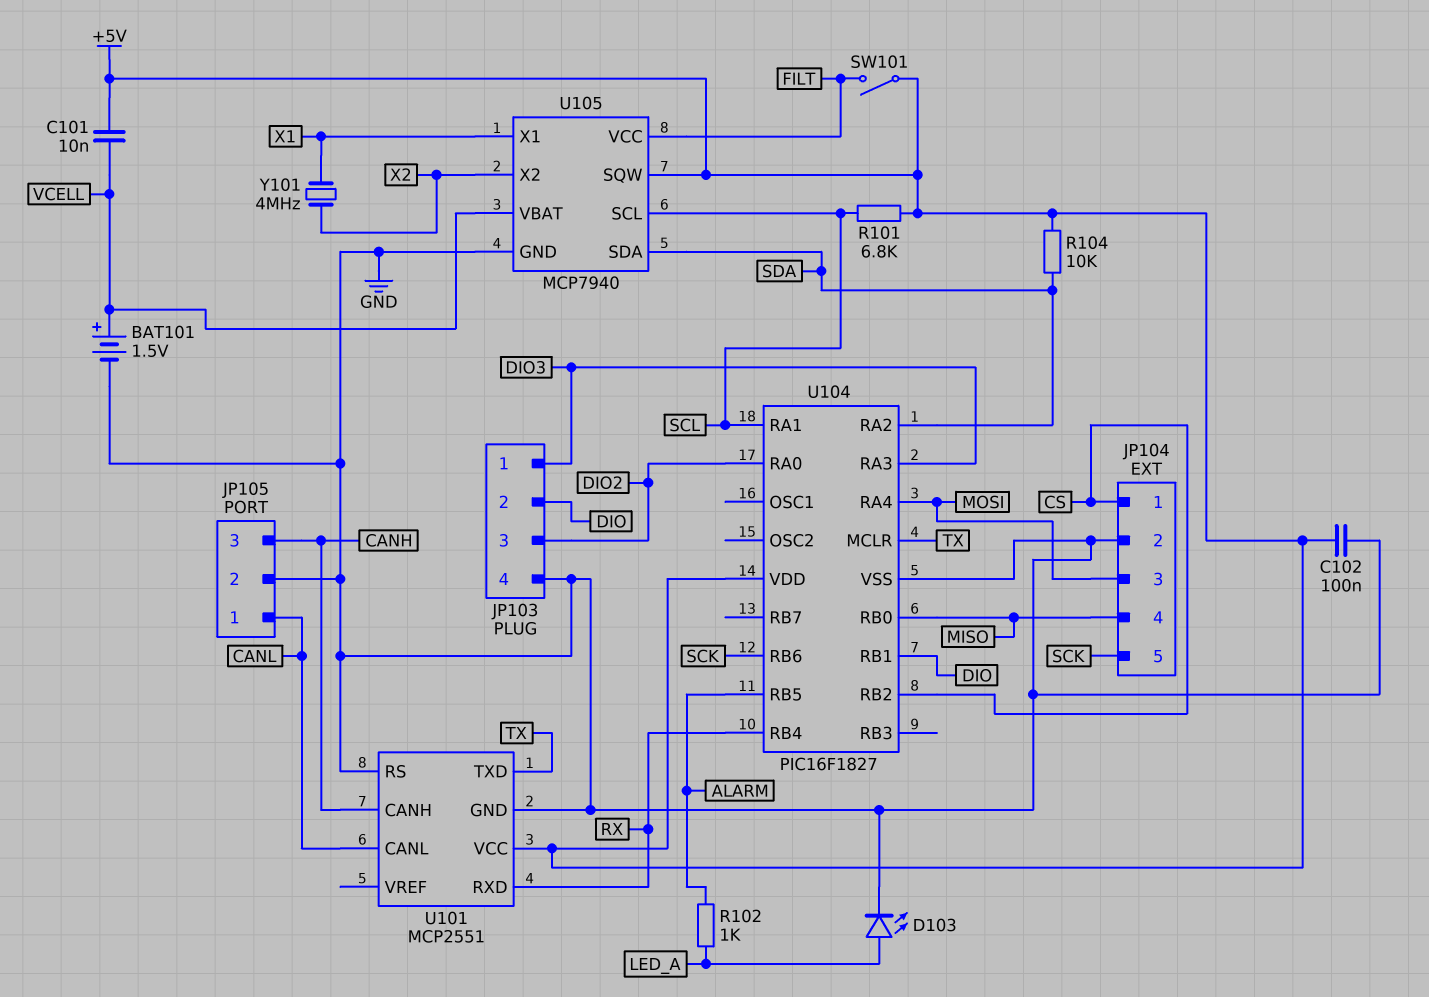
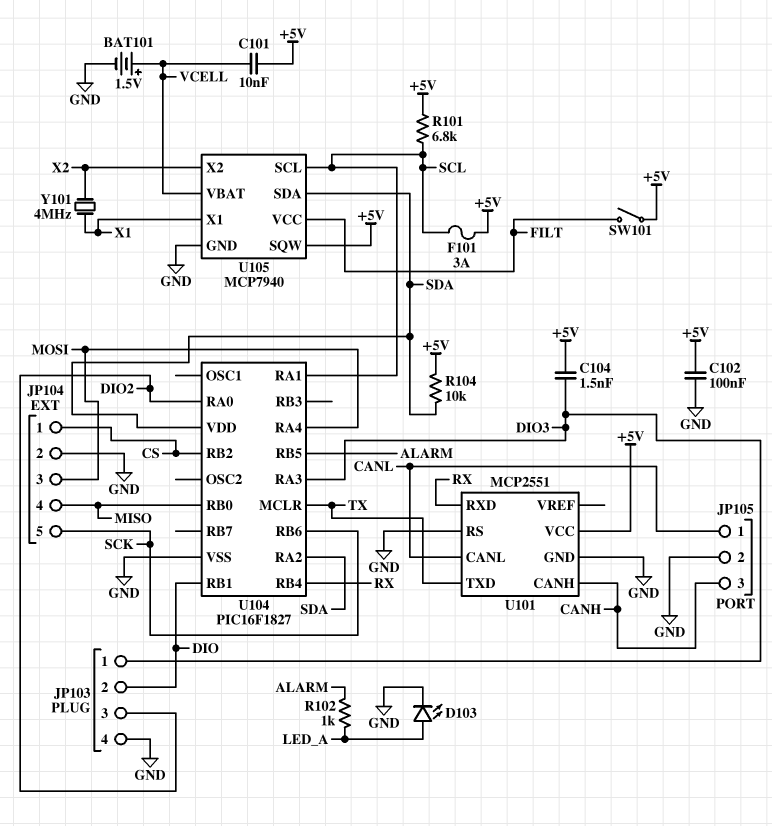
C104: none -> 1.5nF (+5V, DIO3)
F101: none -> 3A (+5V, SCL)
U104 pin VDD: +5V -> SDA

